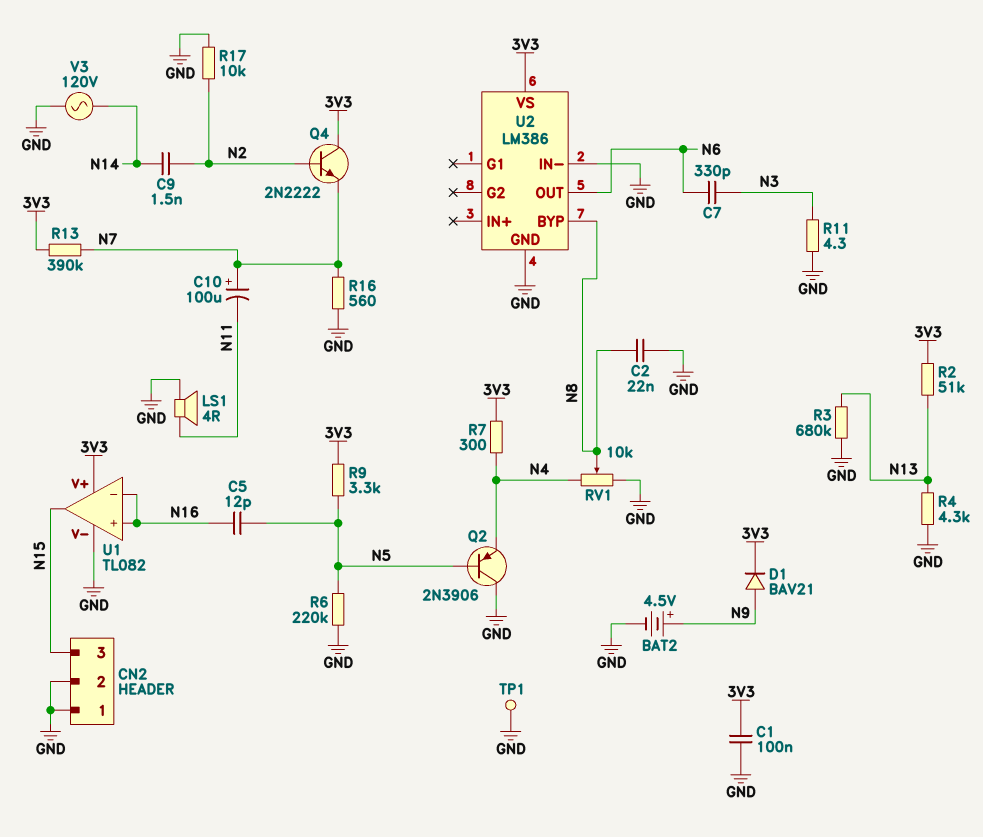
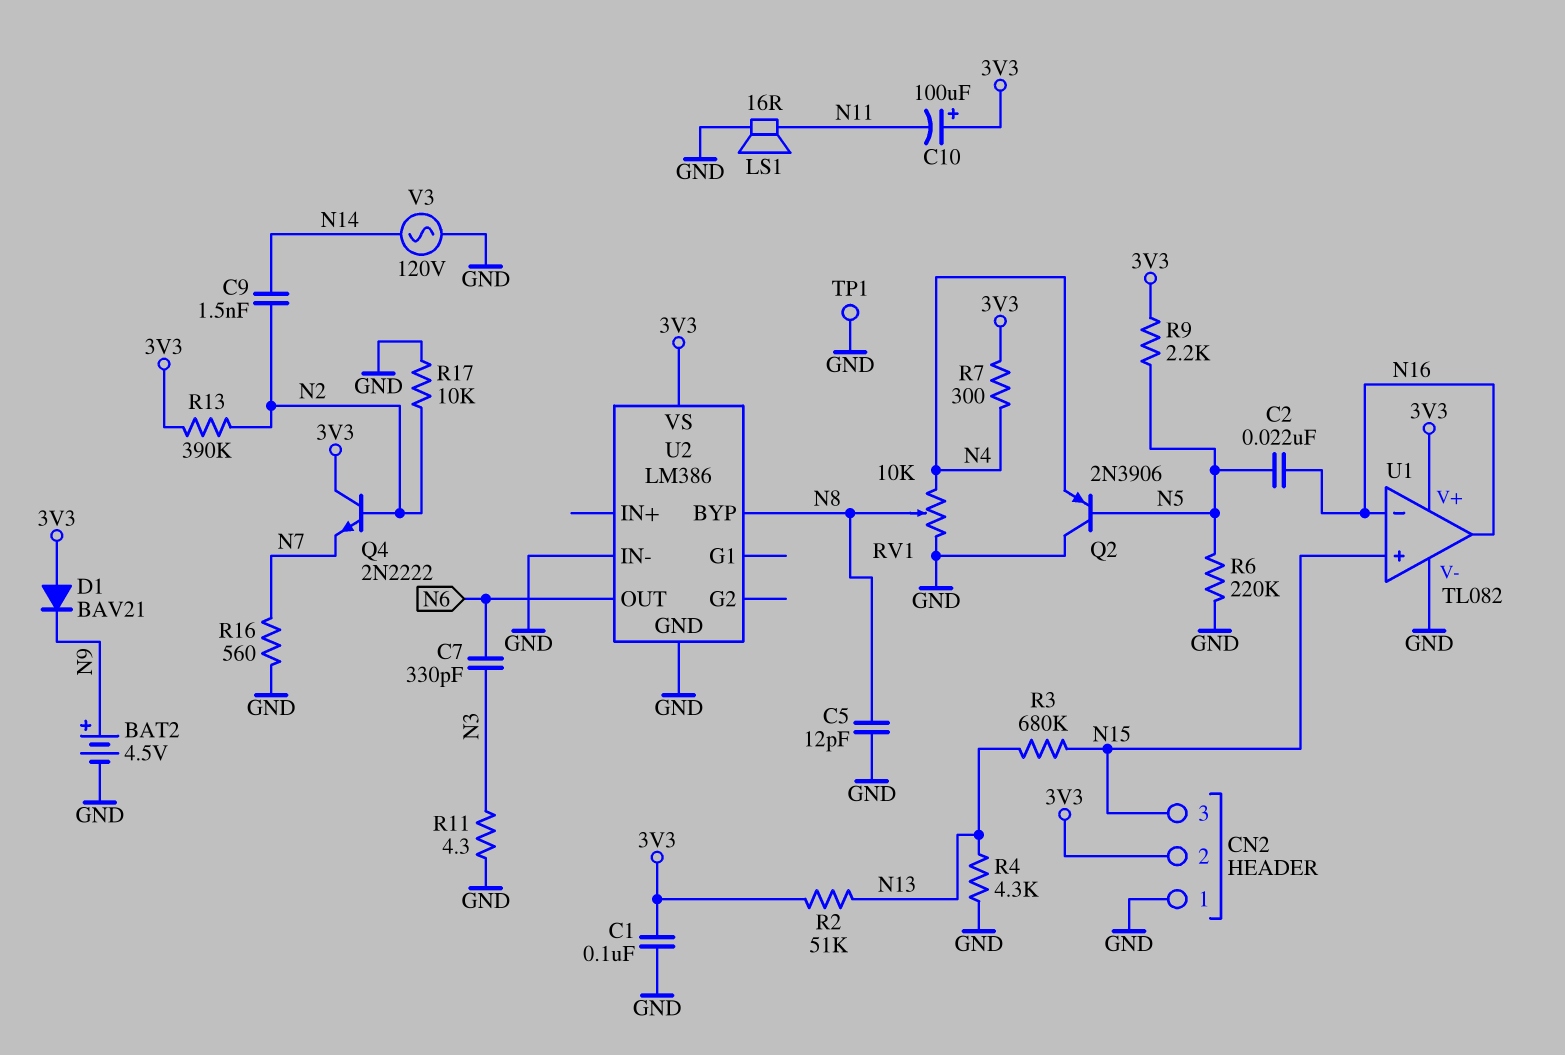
C2: 22nF (GND, N8) -> 22nF (N5, N16)
C5: 12pF (N5, N16) -> 12pF (GND, N8)
C10: 100uF (plus N7, minus N11) -> 100uF (plus 3V3, minus N11)
CN2 pin 2: GND -> 3V3
D1: diode BAV21 (A N9, K 3V3) -> diode BAV21 (A 3V3, K N9)
LS1: speaker 4R (GND, N11) -> speaker 16R (GND, N11)
R3: 680k (GND, N13) -> 680k (N13, N15)
R9: 3.3k (3V3, N5) -> 2.2k (3V3, N5)
R13: 390k (3V3, N7) -> 390k (3V3, N2)
U1 pin in+: N16 -> N15
U1 pin out: N15 -> N16

